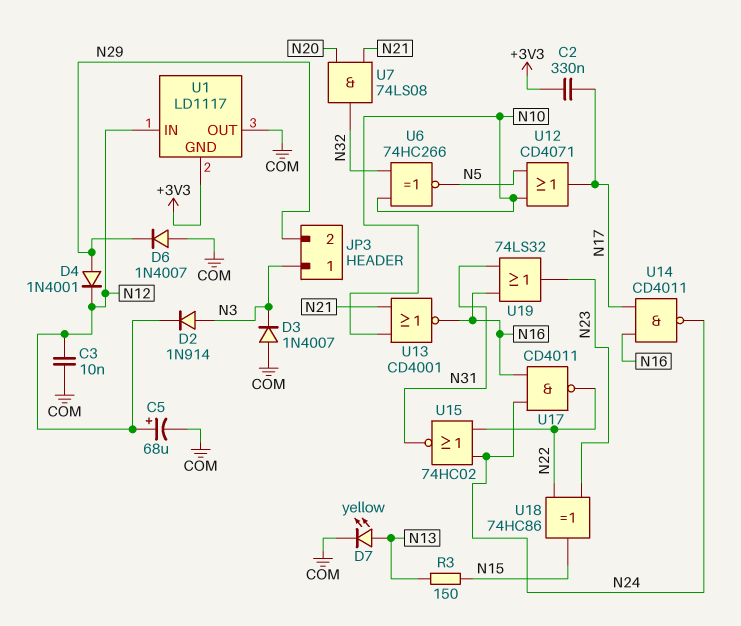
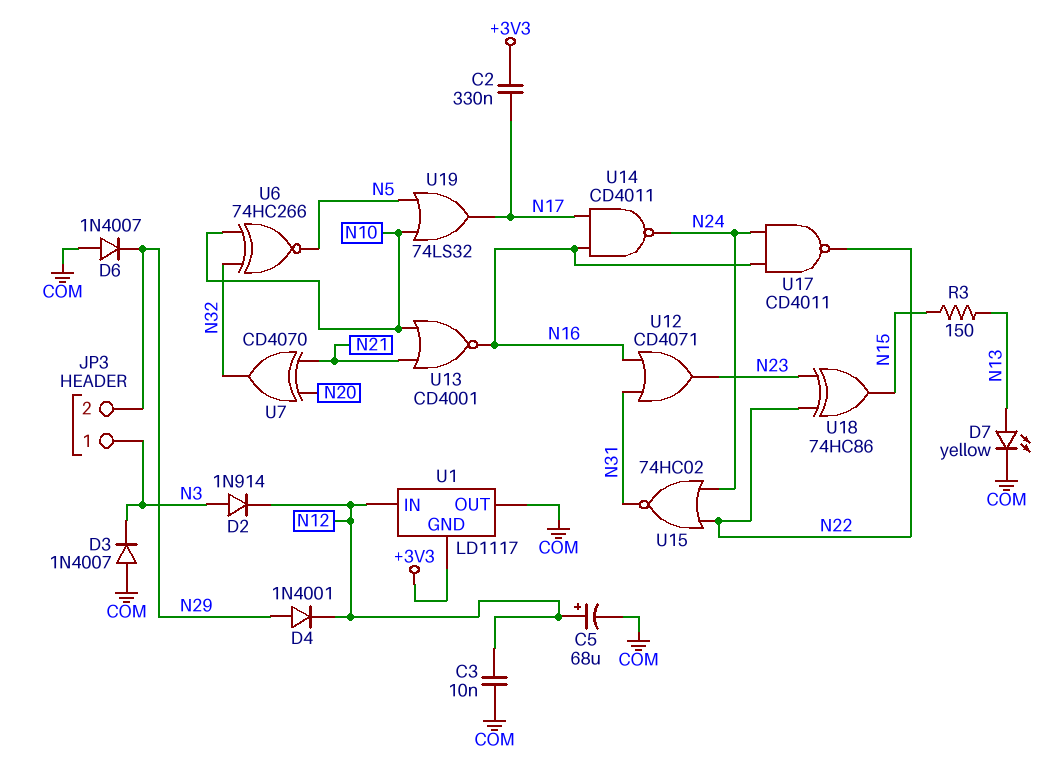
U7: AND 74LS08 (in N20, in N21, out N32) -> XOR CD4070 (in N20, in N21, out N32)
U12: OR CD4071 (in N5, in N10, out N17) -> OR CD4071 (in N16, in N31, out N23)
U19: OR 74LS32 (in N16, in N31, out N23) -> OR 74LS32 (in N5, in N10, out N17)

